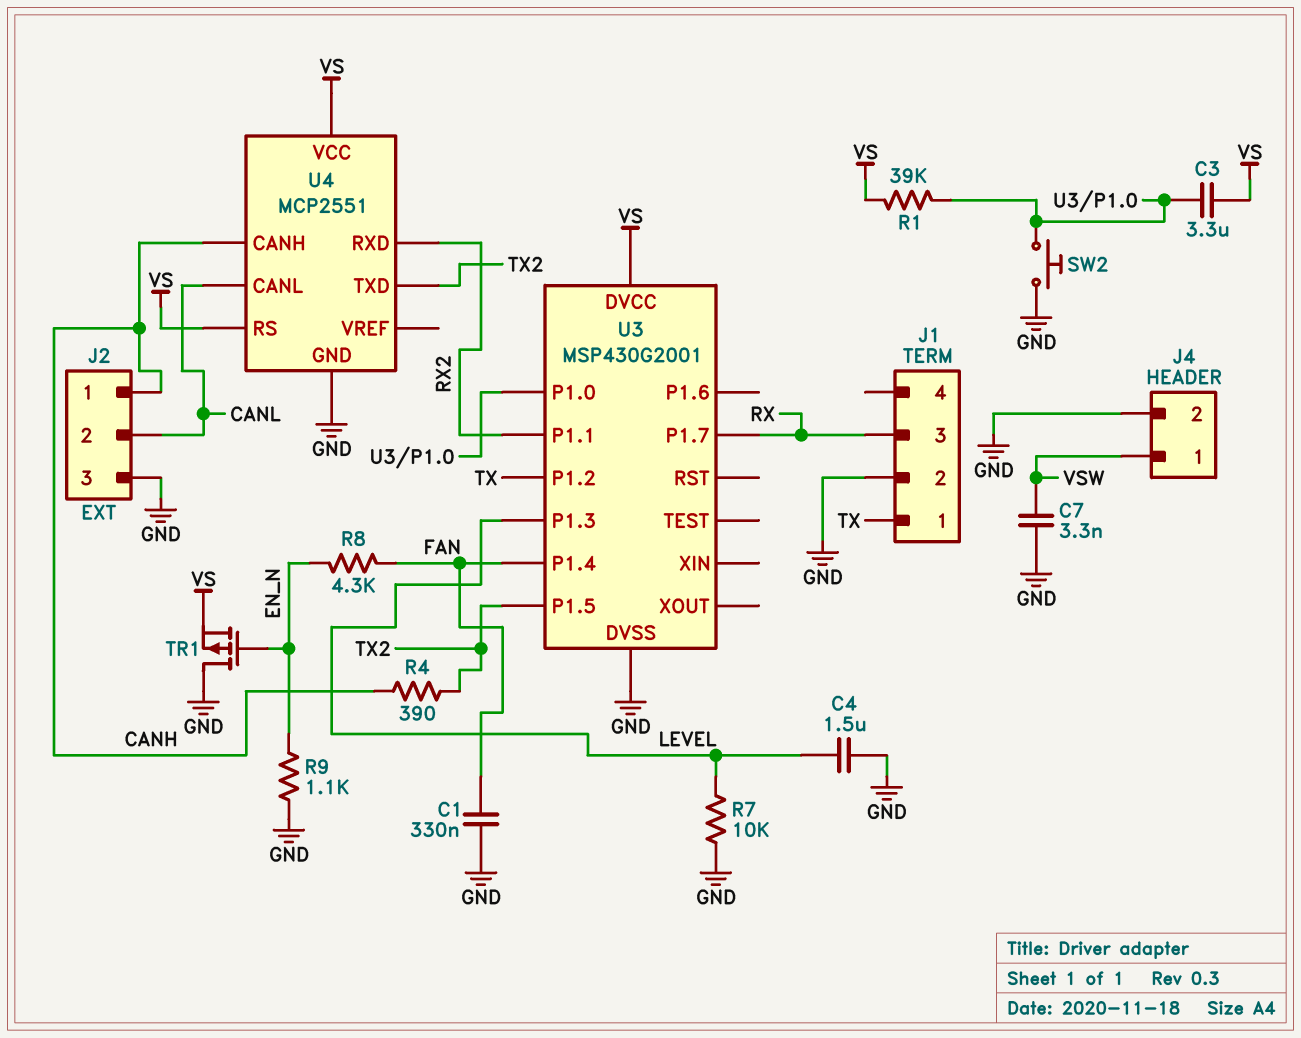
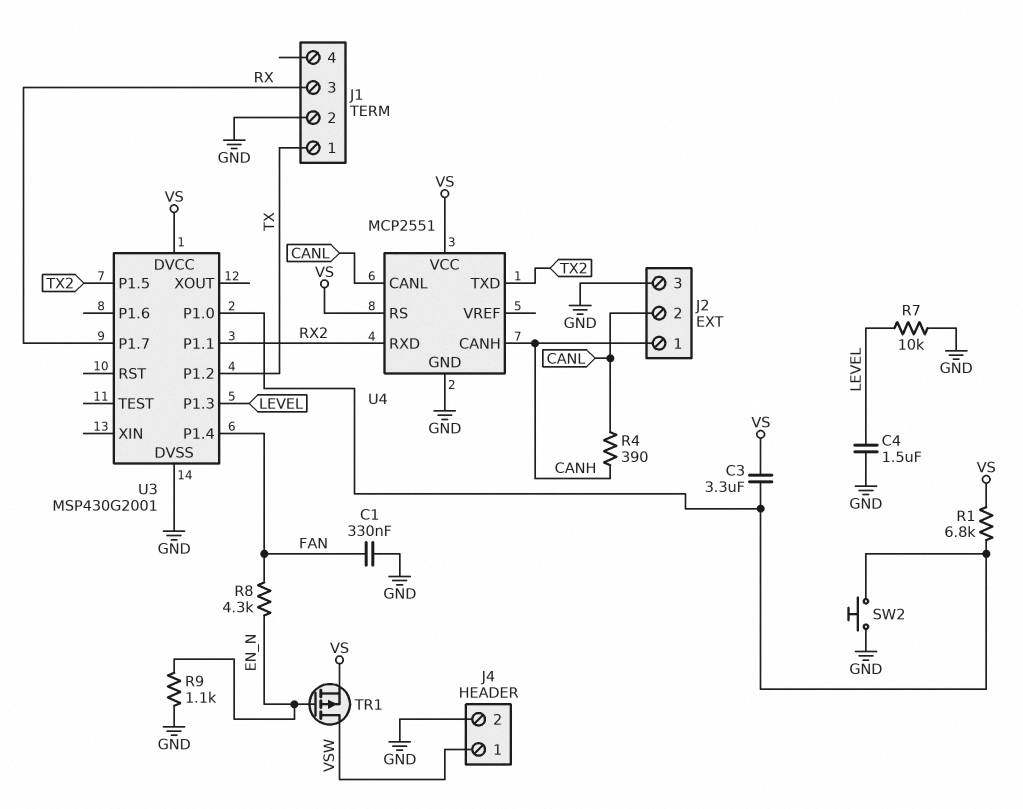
C7: 3.3nF (GND, VSW) -> none
R1: 39k (U3/P1.0, VS) -> 6.8k (U3/P1.0, VS)
R4: 390 (CANH, TX2) -> 390 (CANH, CANL)
TR1: PMOS (G EN_N, D GND, S VS) -> PMOS (G EN_N, D VSW, S VS)

